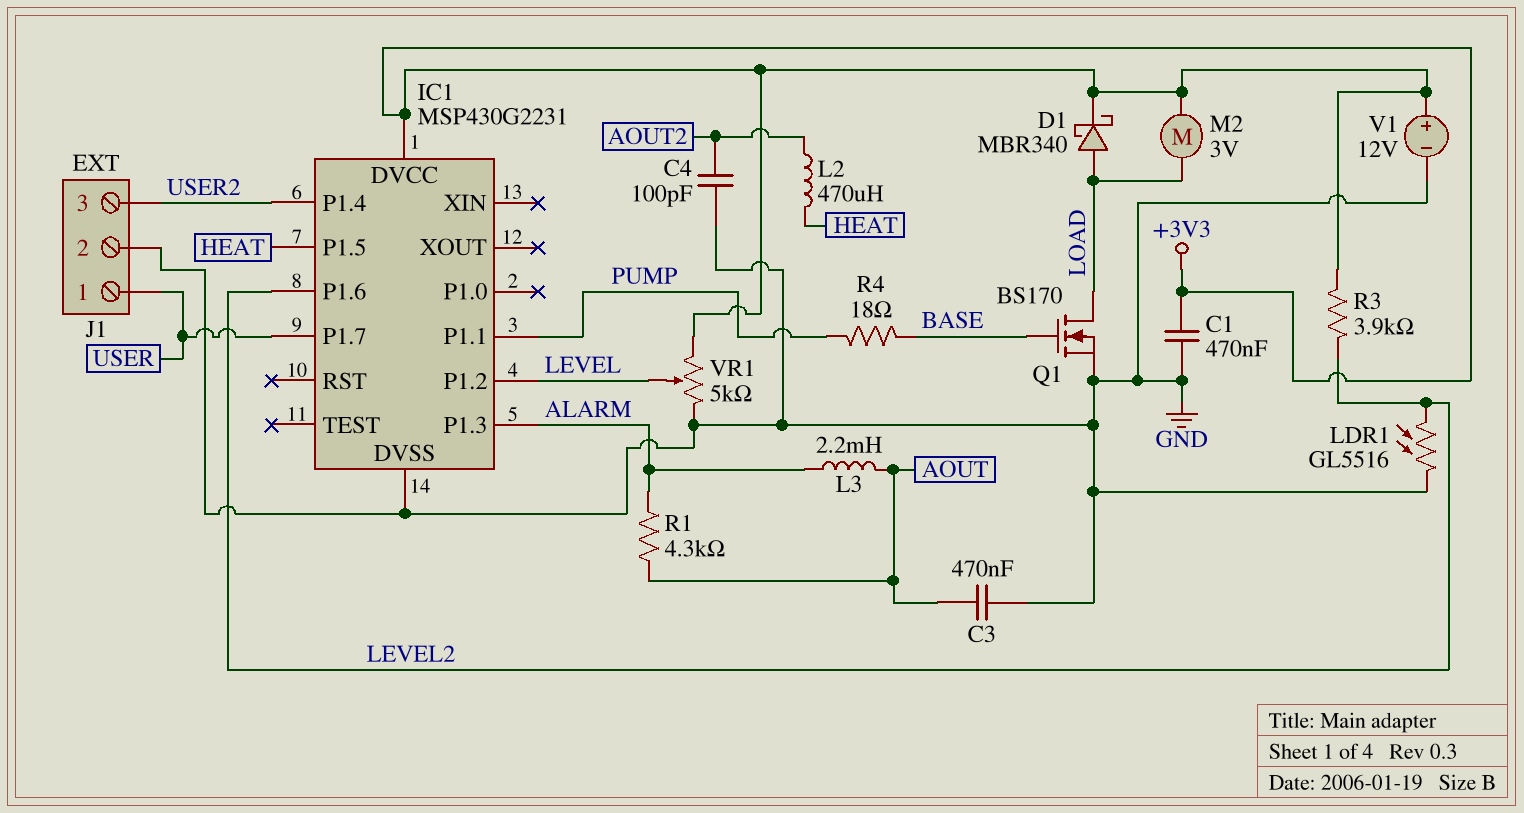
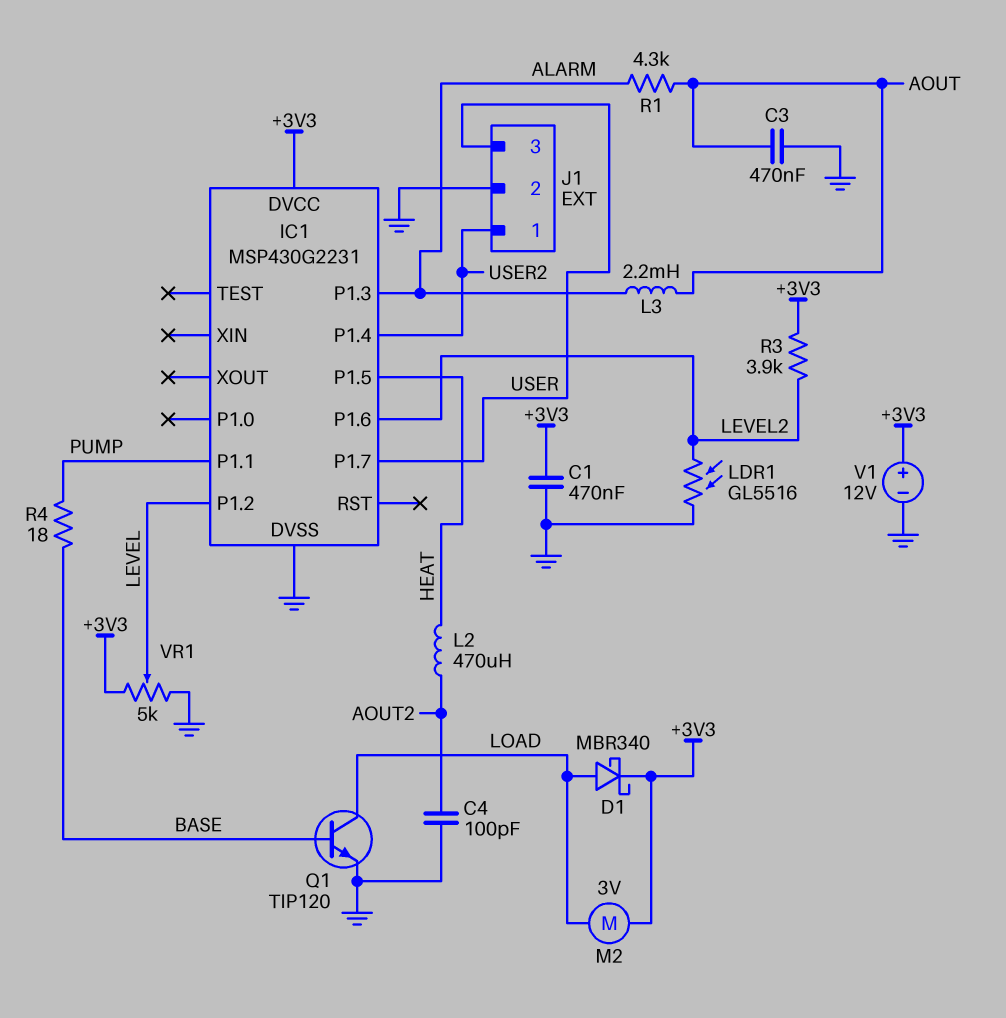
J1 pin 1: USER -> USER2
J1 pin 3: USER2 -> USER
Q1: NMOS BS170 (G BASE, D LOAD, S GND) -> NPN TIP120 (B BASE, C LOAD, E GND)

